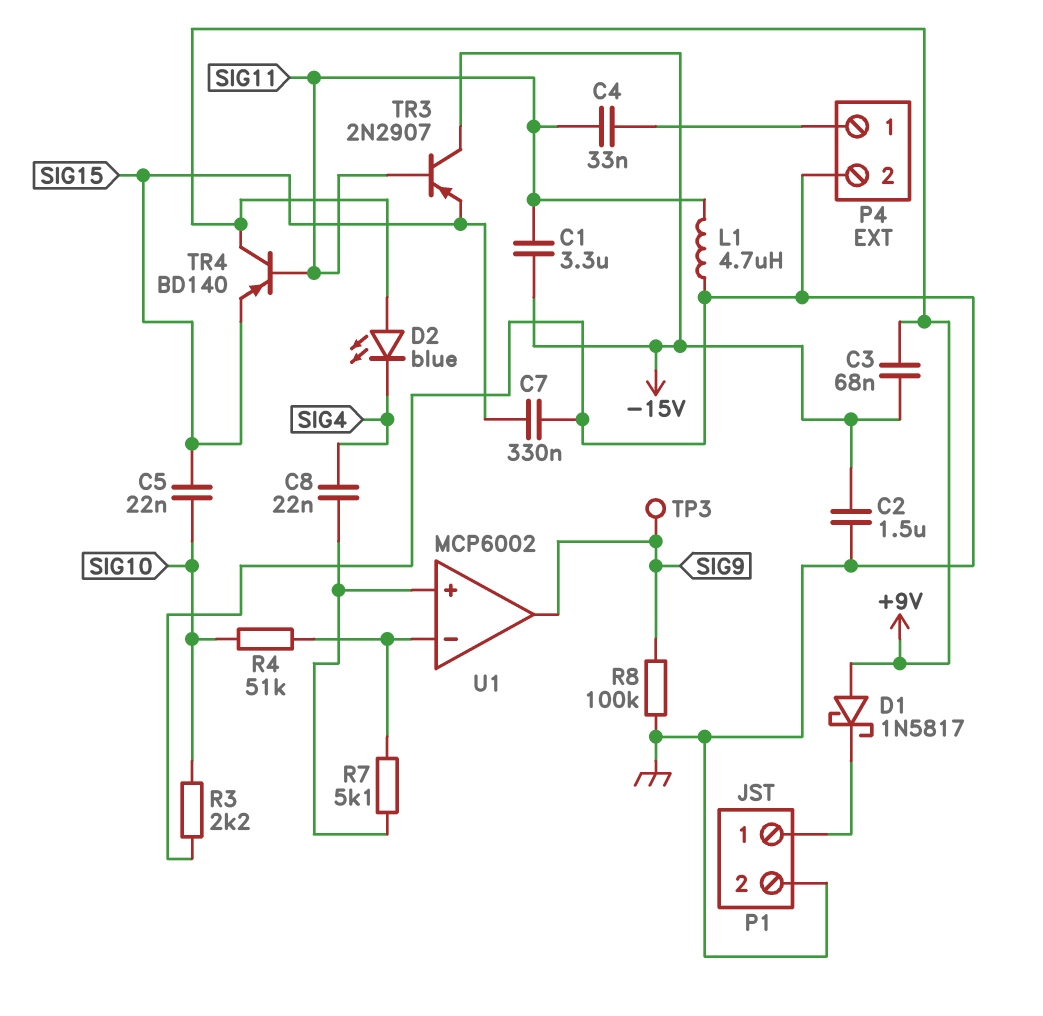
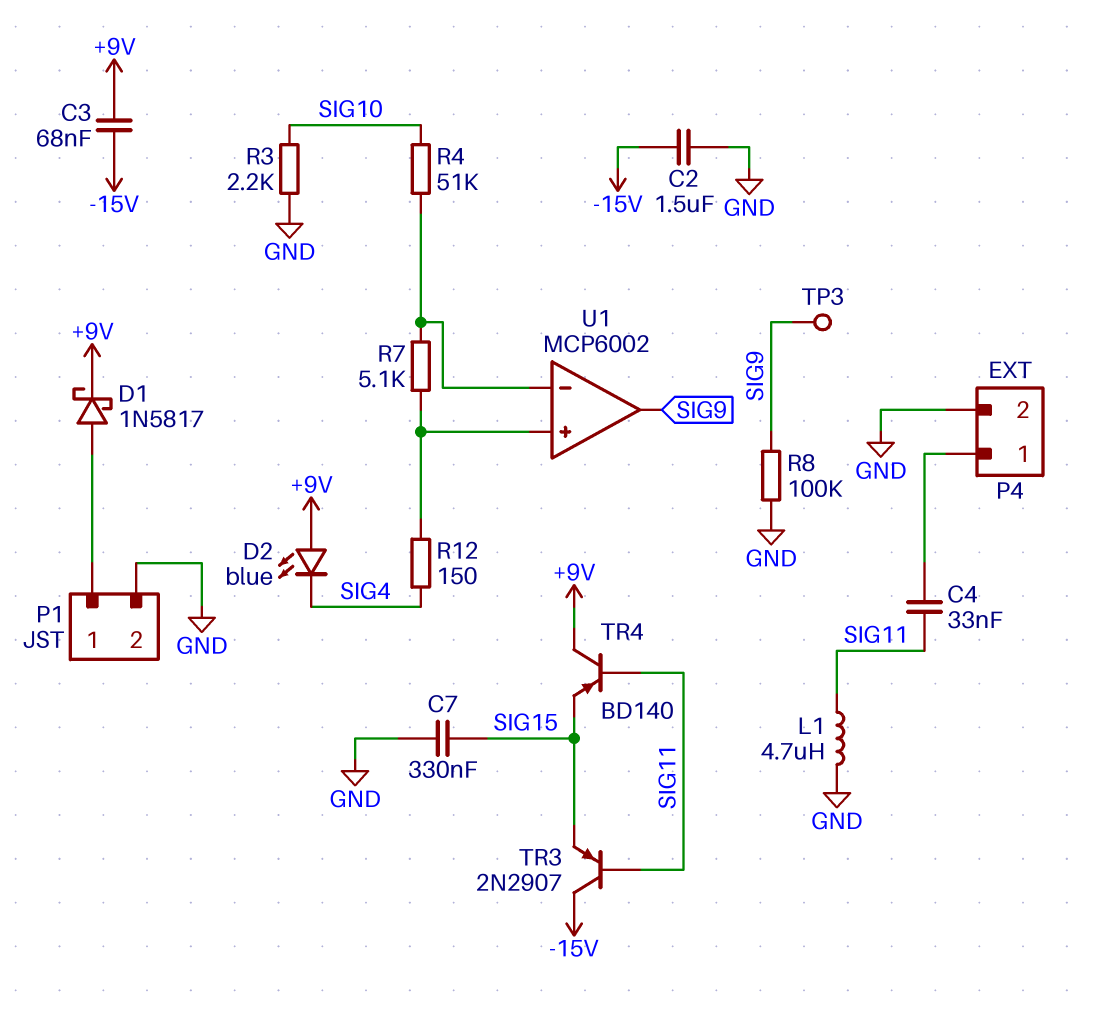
C1: 3.3uF (-15V, SIG11) -> none
C5: 22nF (SIG10, SIG15) -> none
C8: 22nF (SIG4, U1/in+) -> none
D1: schottky 1N5817 (A +9V, K P1/1) -> schottky 1N5817 (A P1/1, K +9V)
R12: none -> 150 (SIG4, U1/in+)

